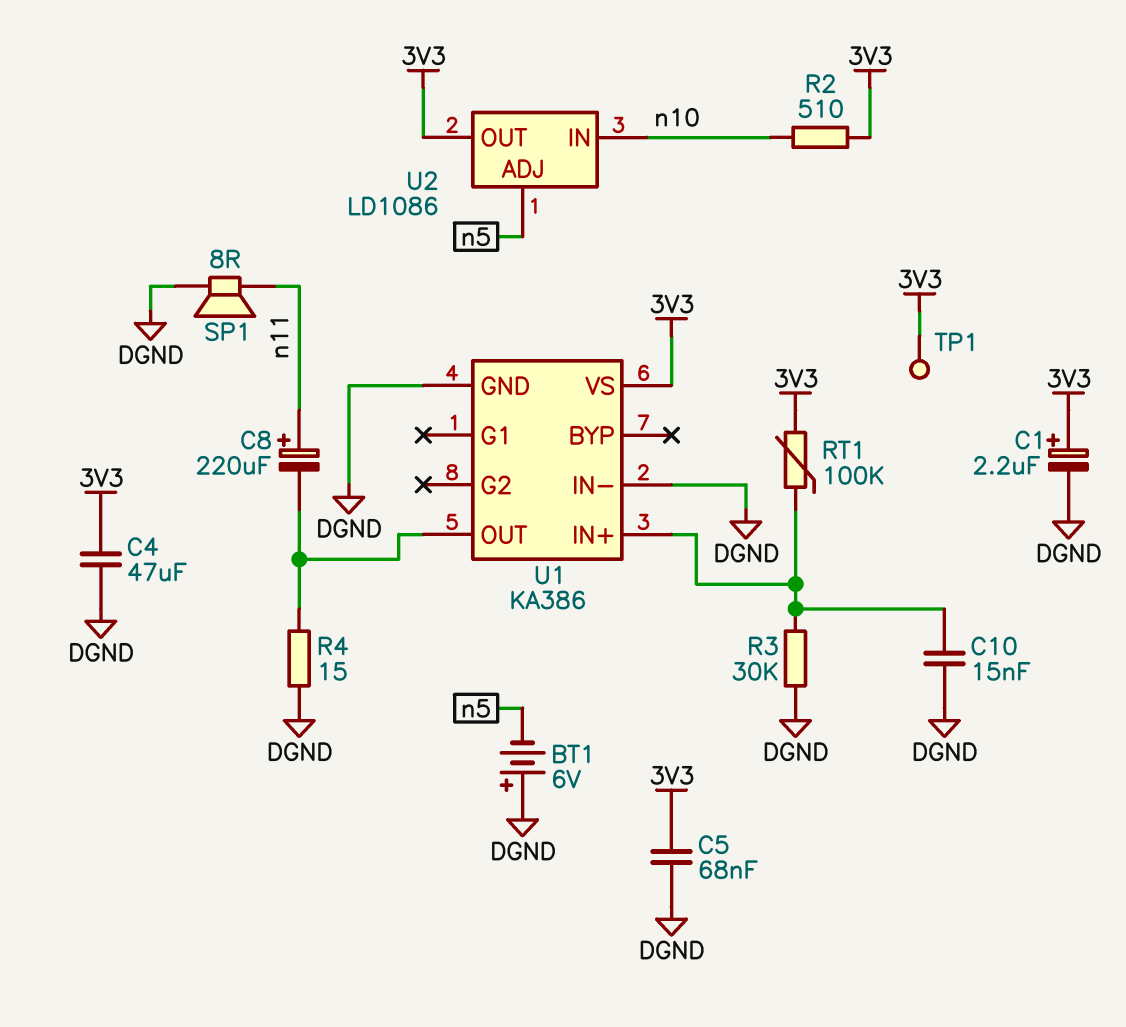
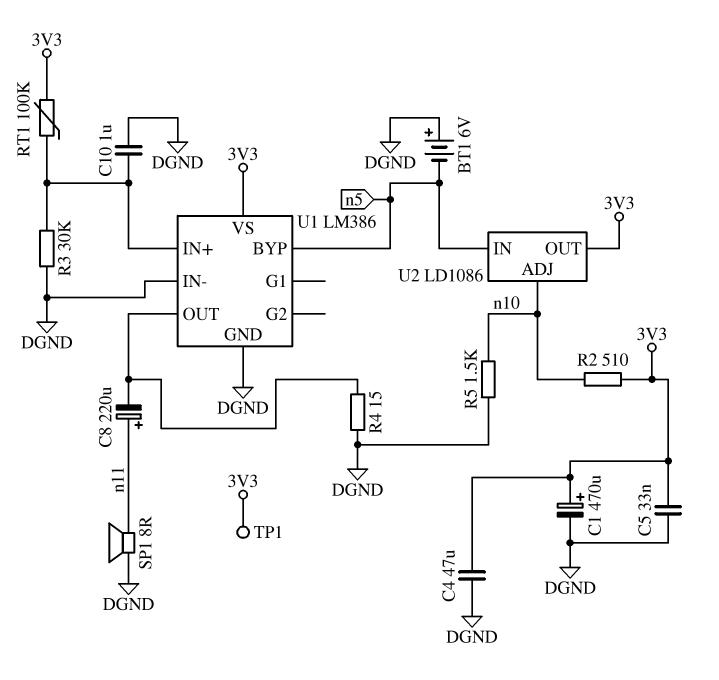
C1: 2.2uF (plus 3V3, minus DGND) -> 470uF (plus 3V3, minus DGND)
C5: 68nF (3V3, DGND) -> 33nF (3V3, DGND)
C10: 15nF (DGND, U1/IN+) -> 1uF (DGND, U1/IN+)
R5: none -> 1.5k (DGND, n10)
U1: KA386 -> LM386
U1 pin BYP: none -> n5
U2 pin ADJ: n5 -> n10
U2 pin IN: n10 -> n5

